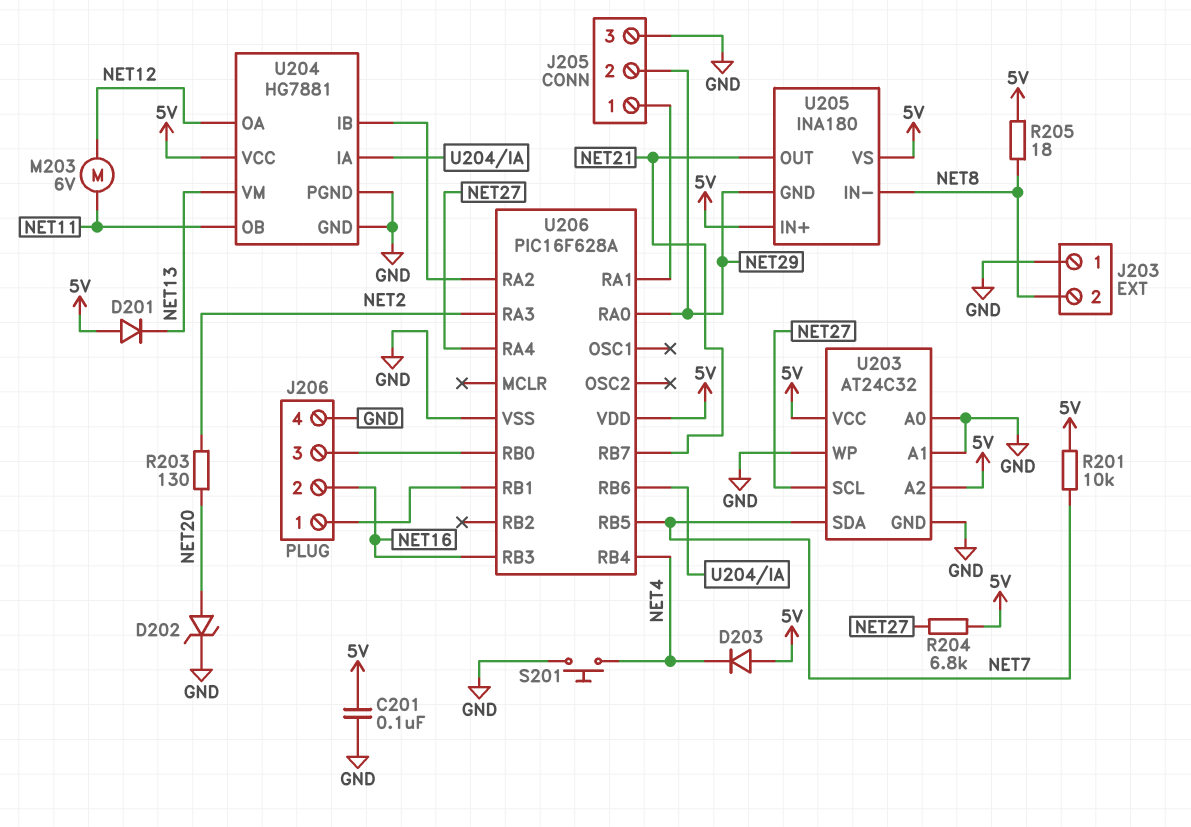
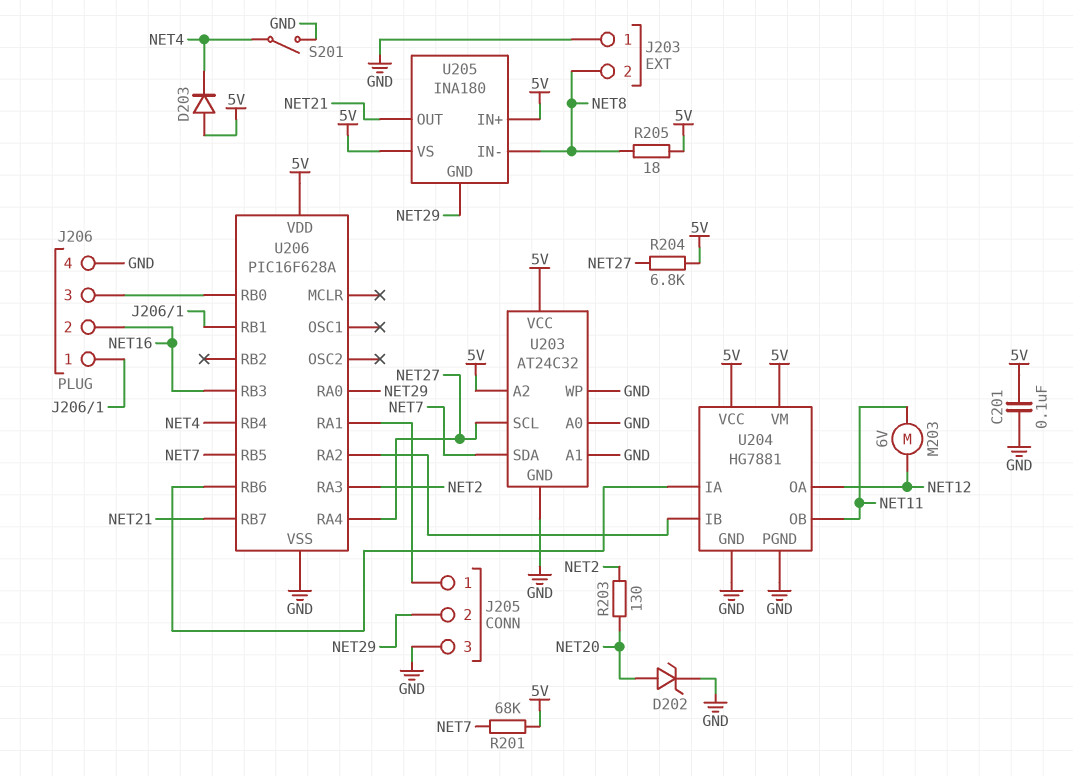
D201: diode (A 5V, K NET13) -> none
R201: 10k (5V, NET7) -> 68k (5V, NET7)
S201: button (GND, NET4) -> switch (GND, NET4)
U204 pin VM: NET13 -> 5V

